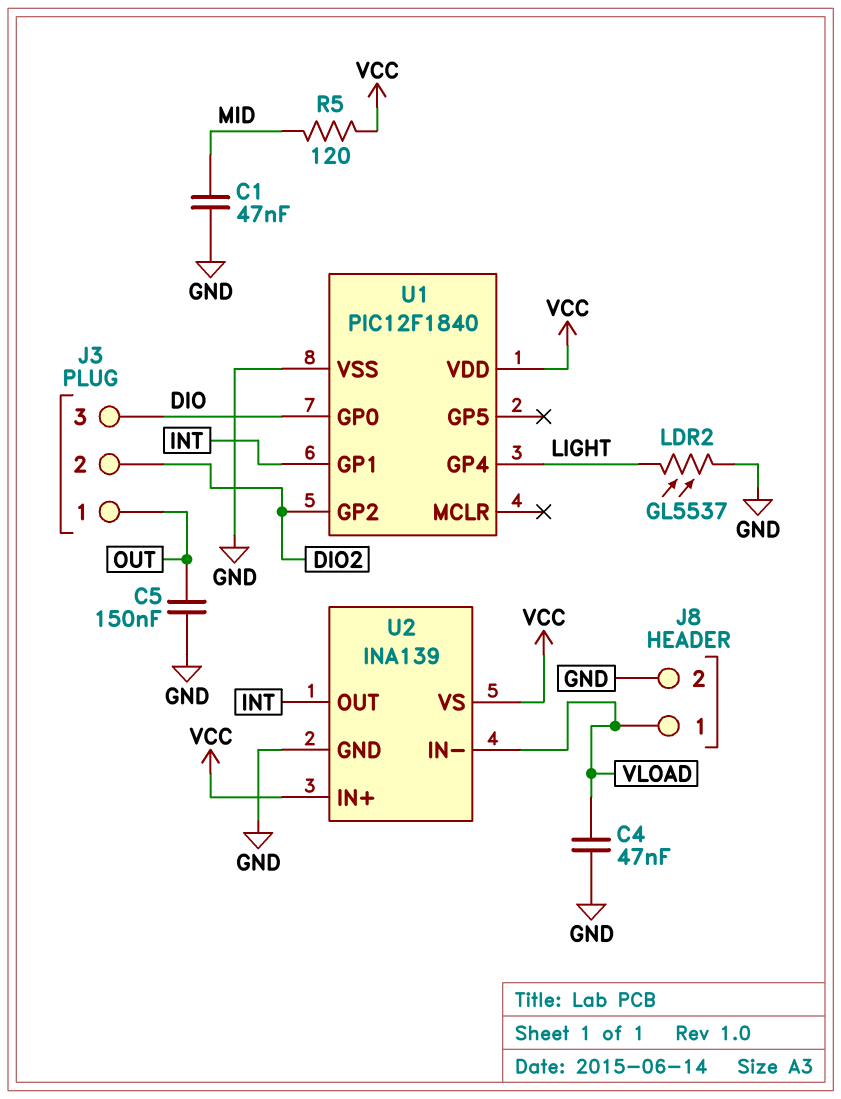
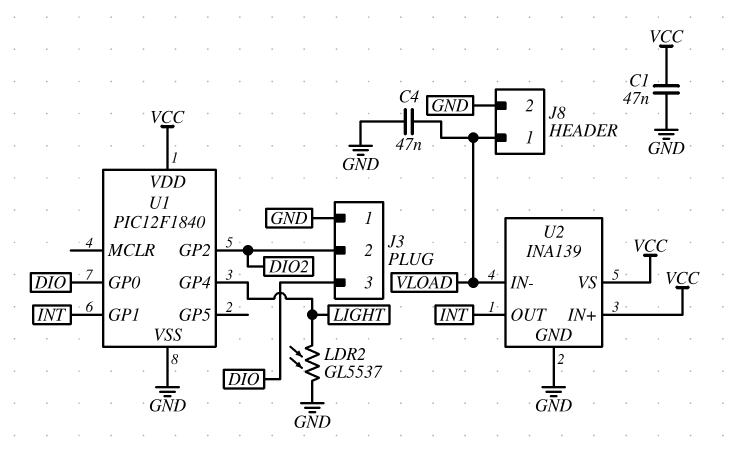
C1: 47nF (GND, MID) -> 47nF (GND, VCC)
C5: 150nF (GND, OUT) -> none
J3 pin 1: OUT -> GND
R5: 120 (MID, VCC) -> none

